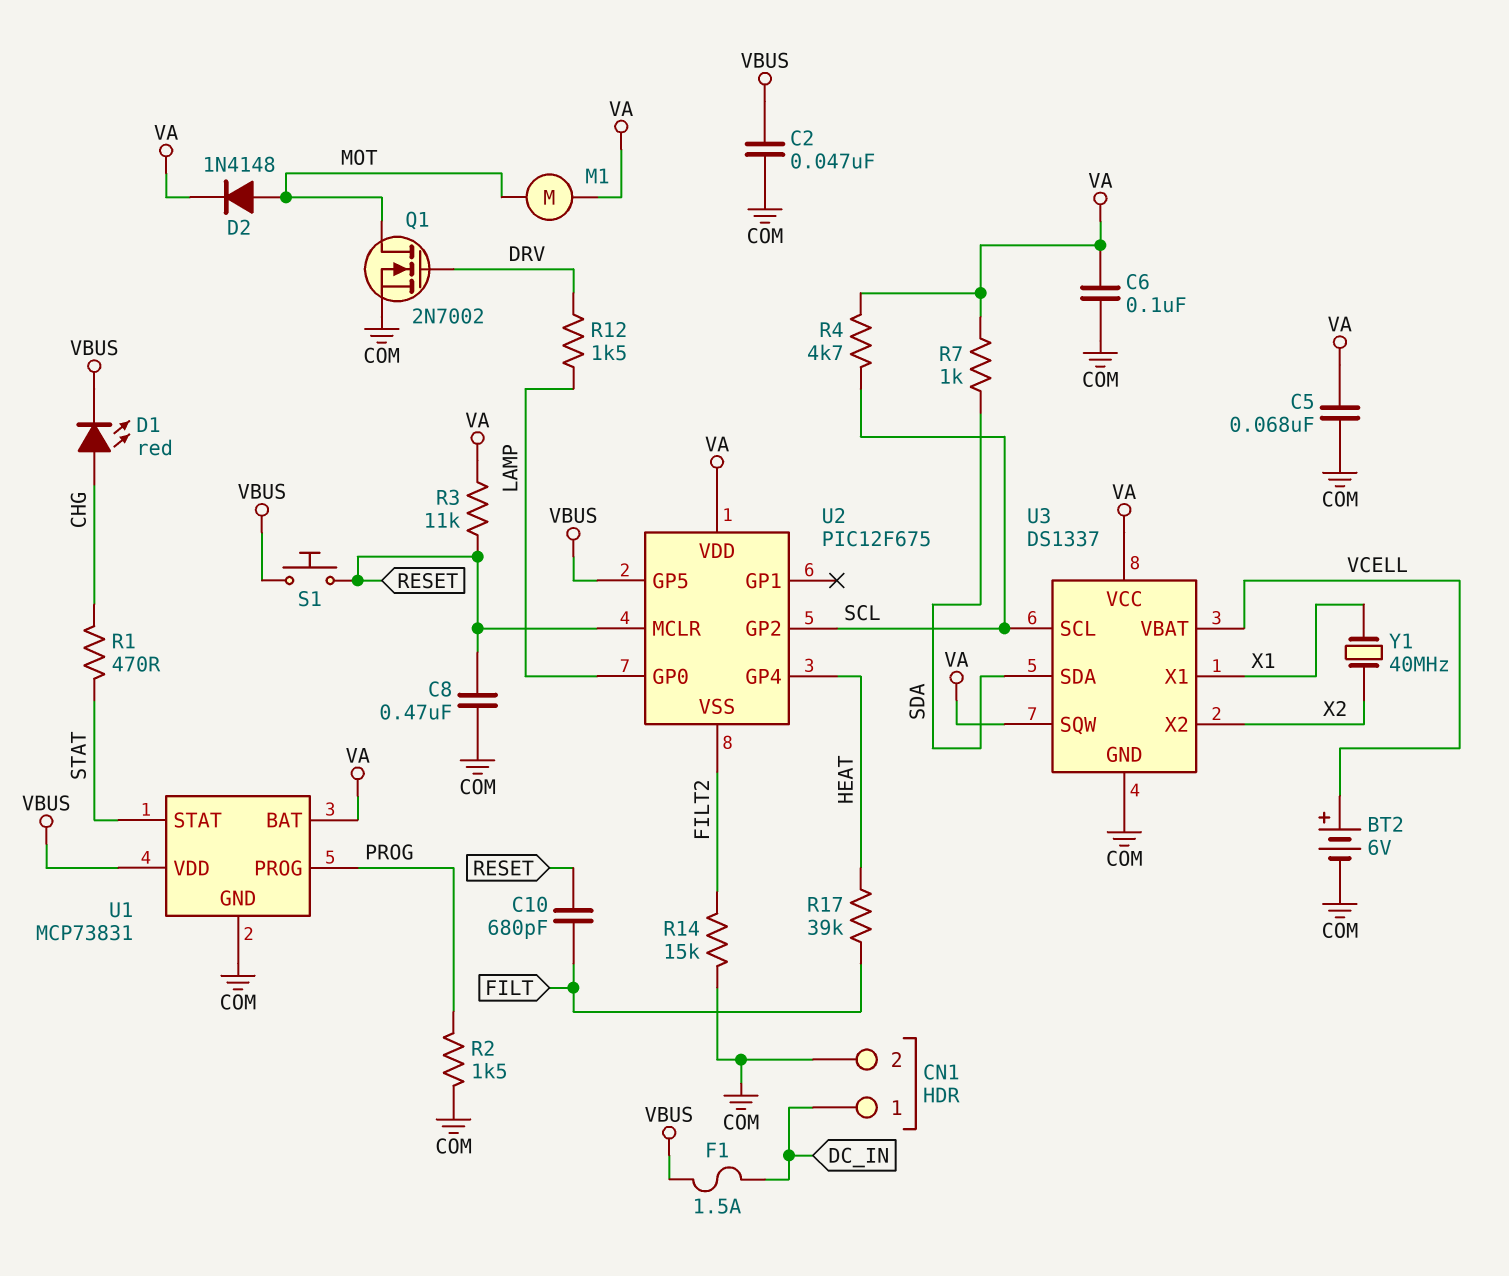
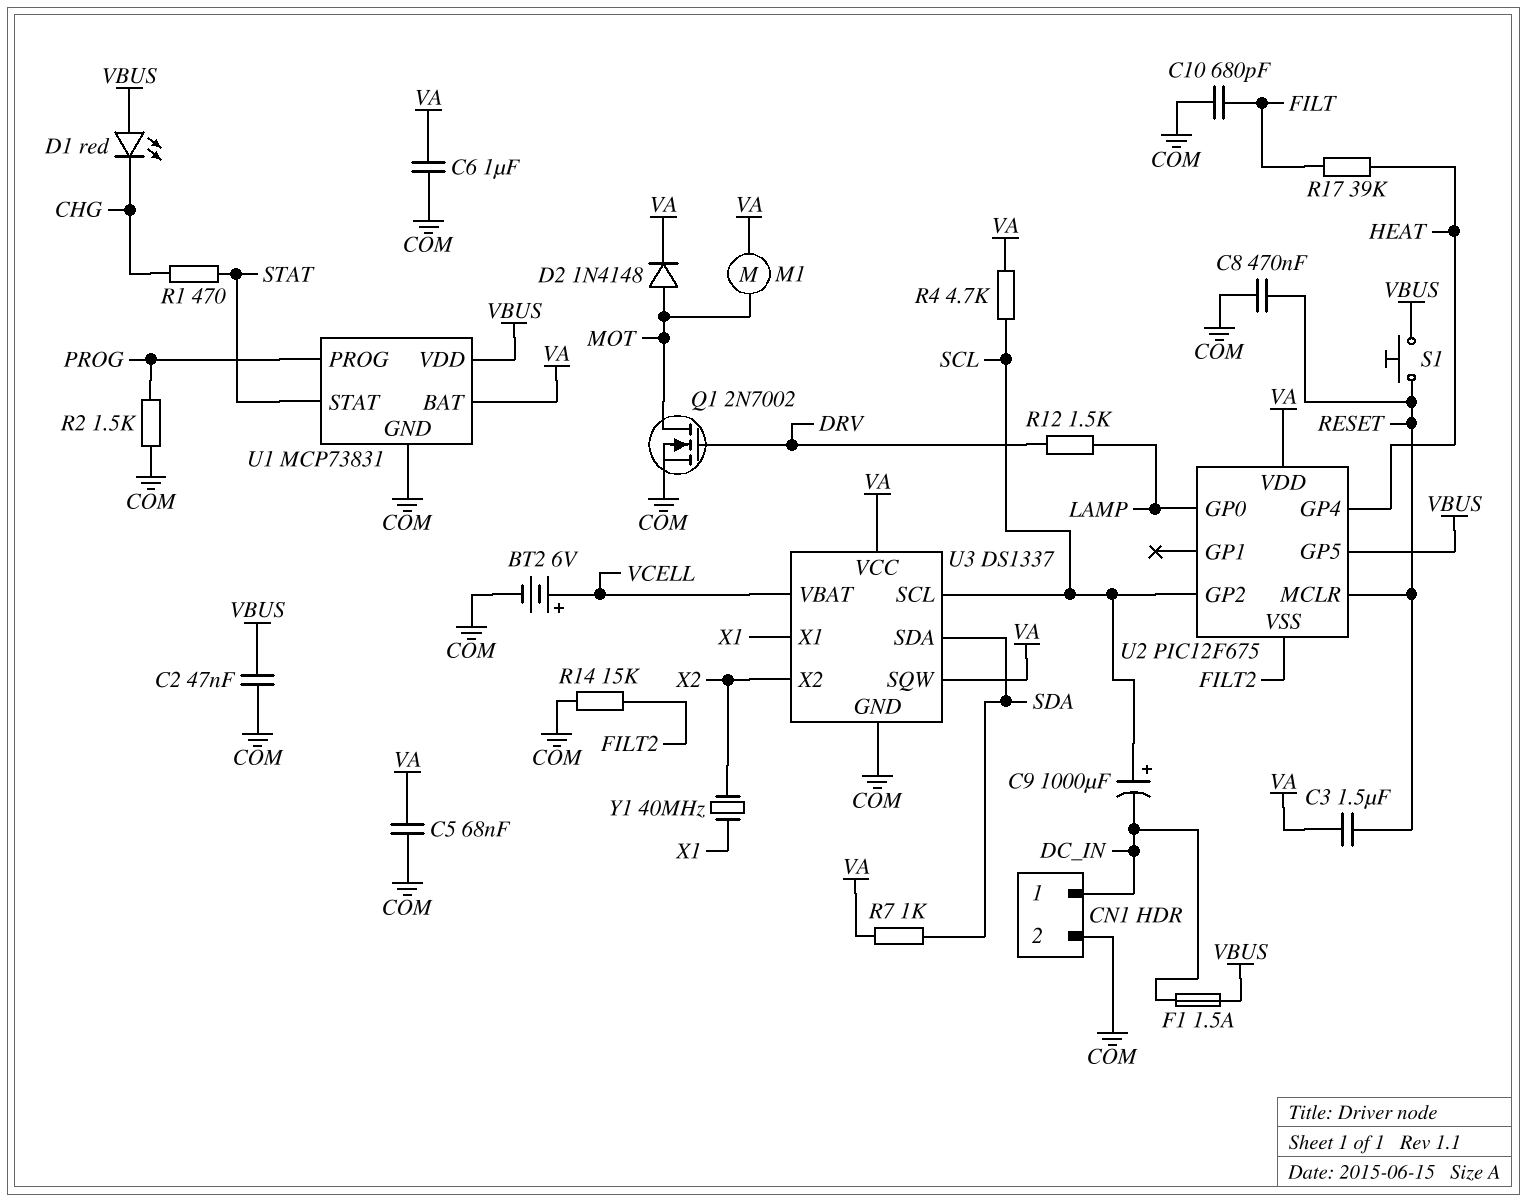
C3: none -> 1.5uF (RESET, VA)
C6: 100nF (COM, VA) -> 1uF (COM, VA)
C9: none -> 1000uF (plus SCL, minus DC_IN)
C10: 680pF (FILT, RESET) -> 680pF (COM, FILT)
D1: LED red (A CHG, K VBUS) -> LED red (A VBUS, K CHG)
R3: 11k (RESET, VA) -> none

